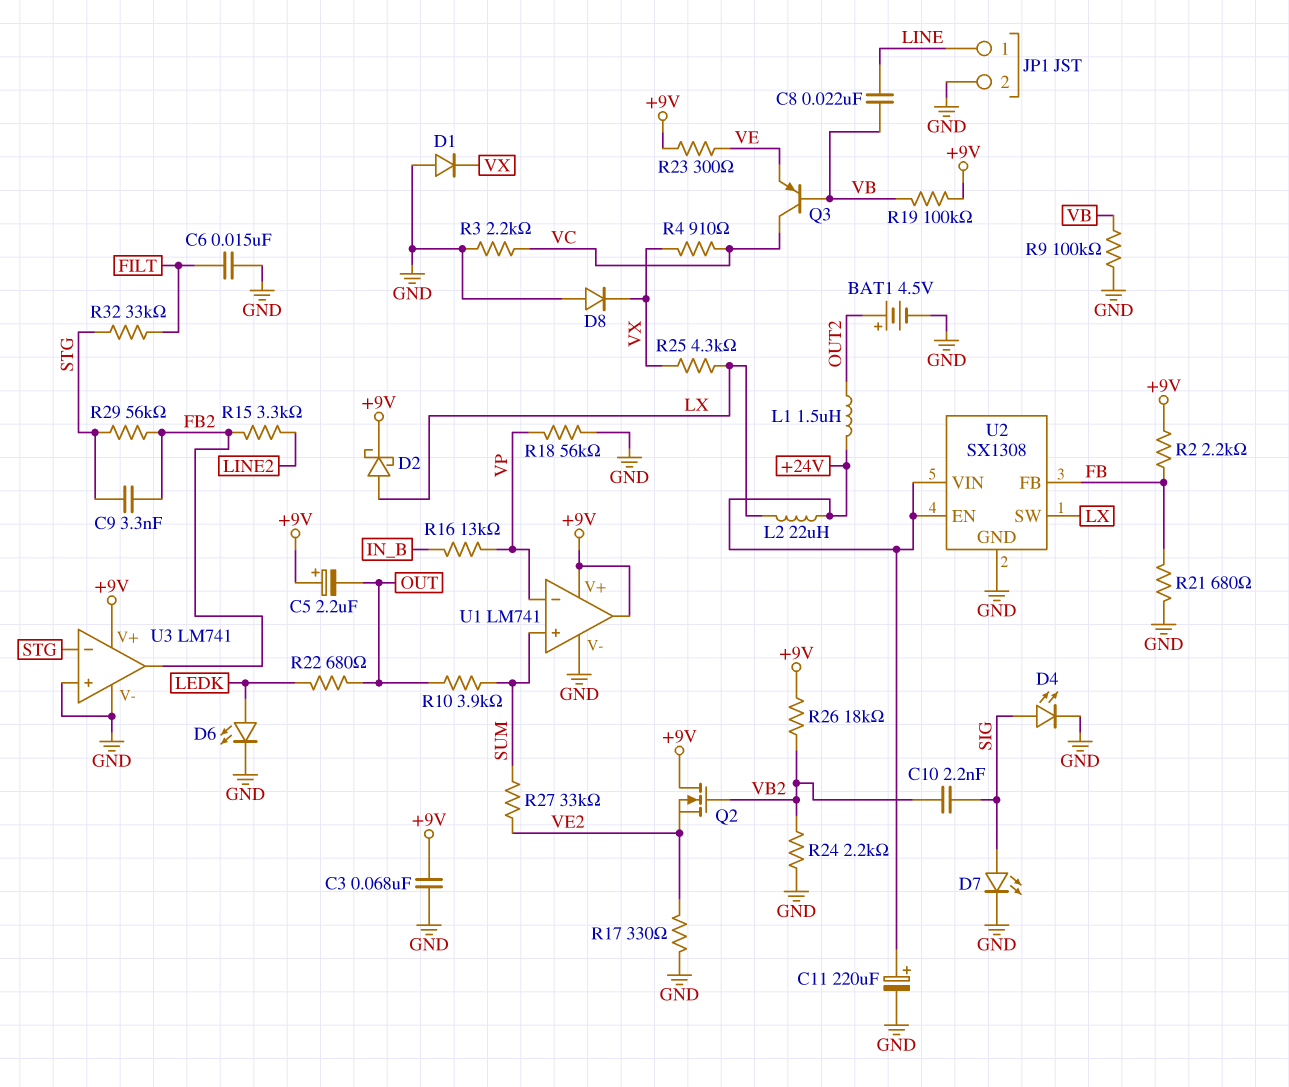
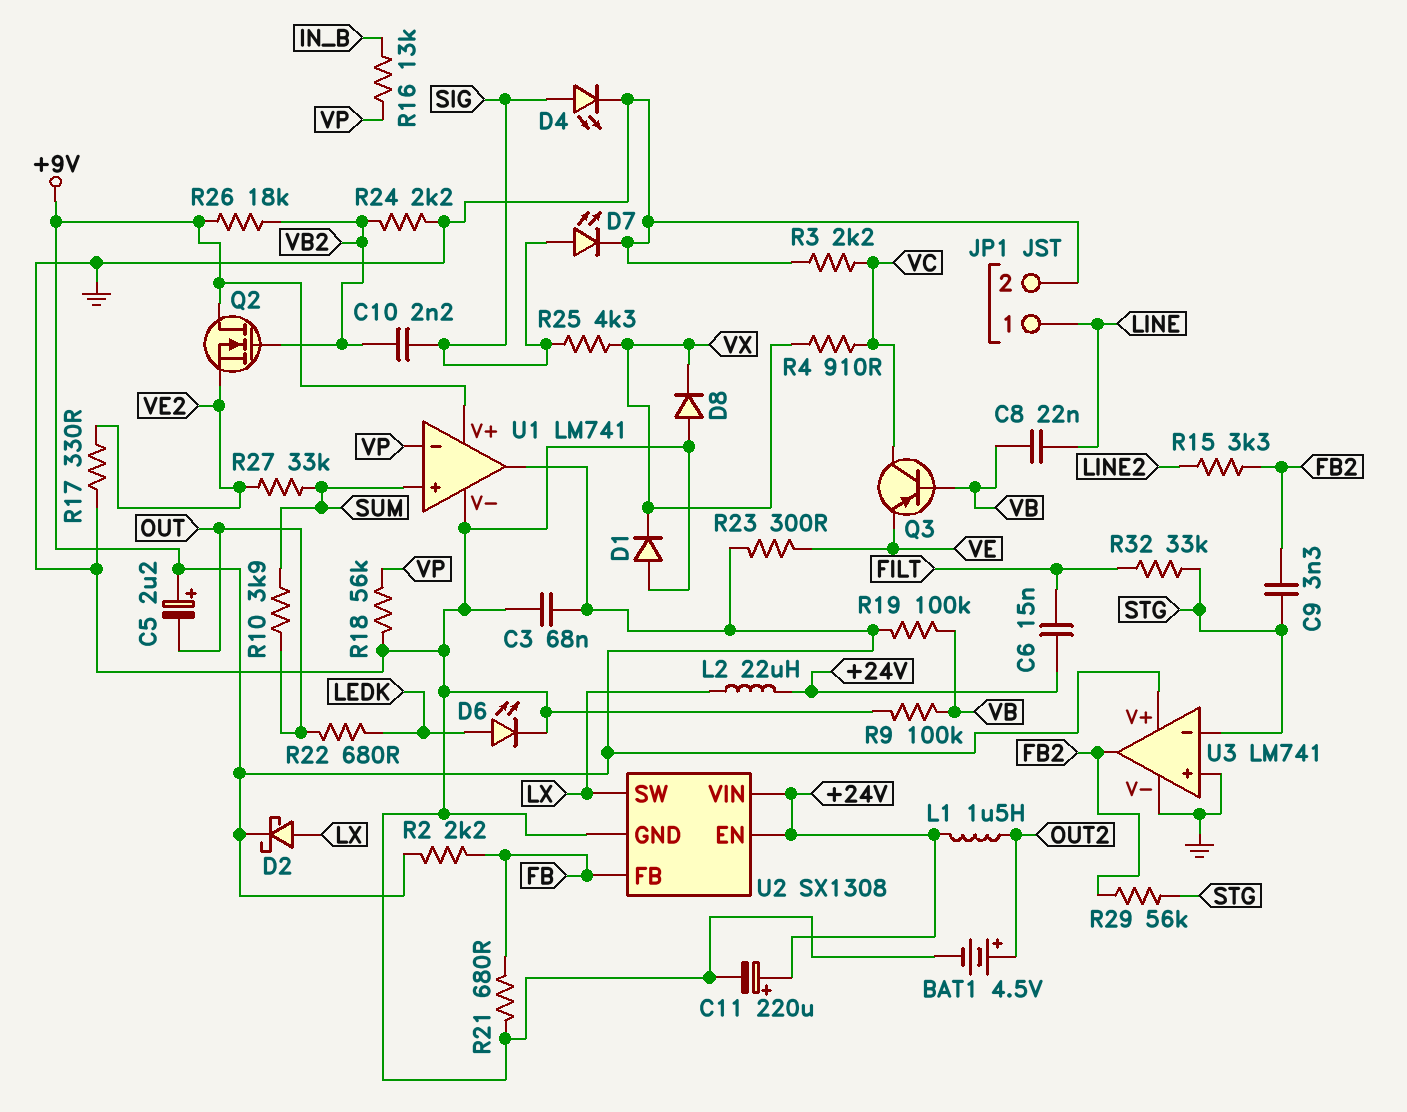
C6: 15nF (FILT, GND) -> 15nF (+24V, FILT)
R25: 4.3k (LX, VX) -> 4.3k (SIG, VX)

